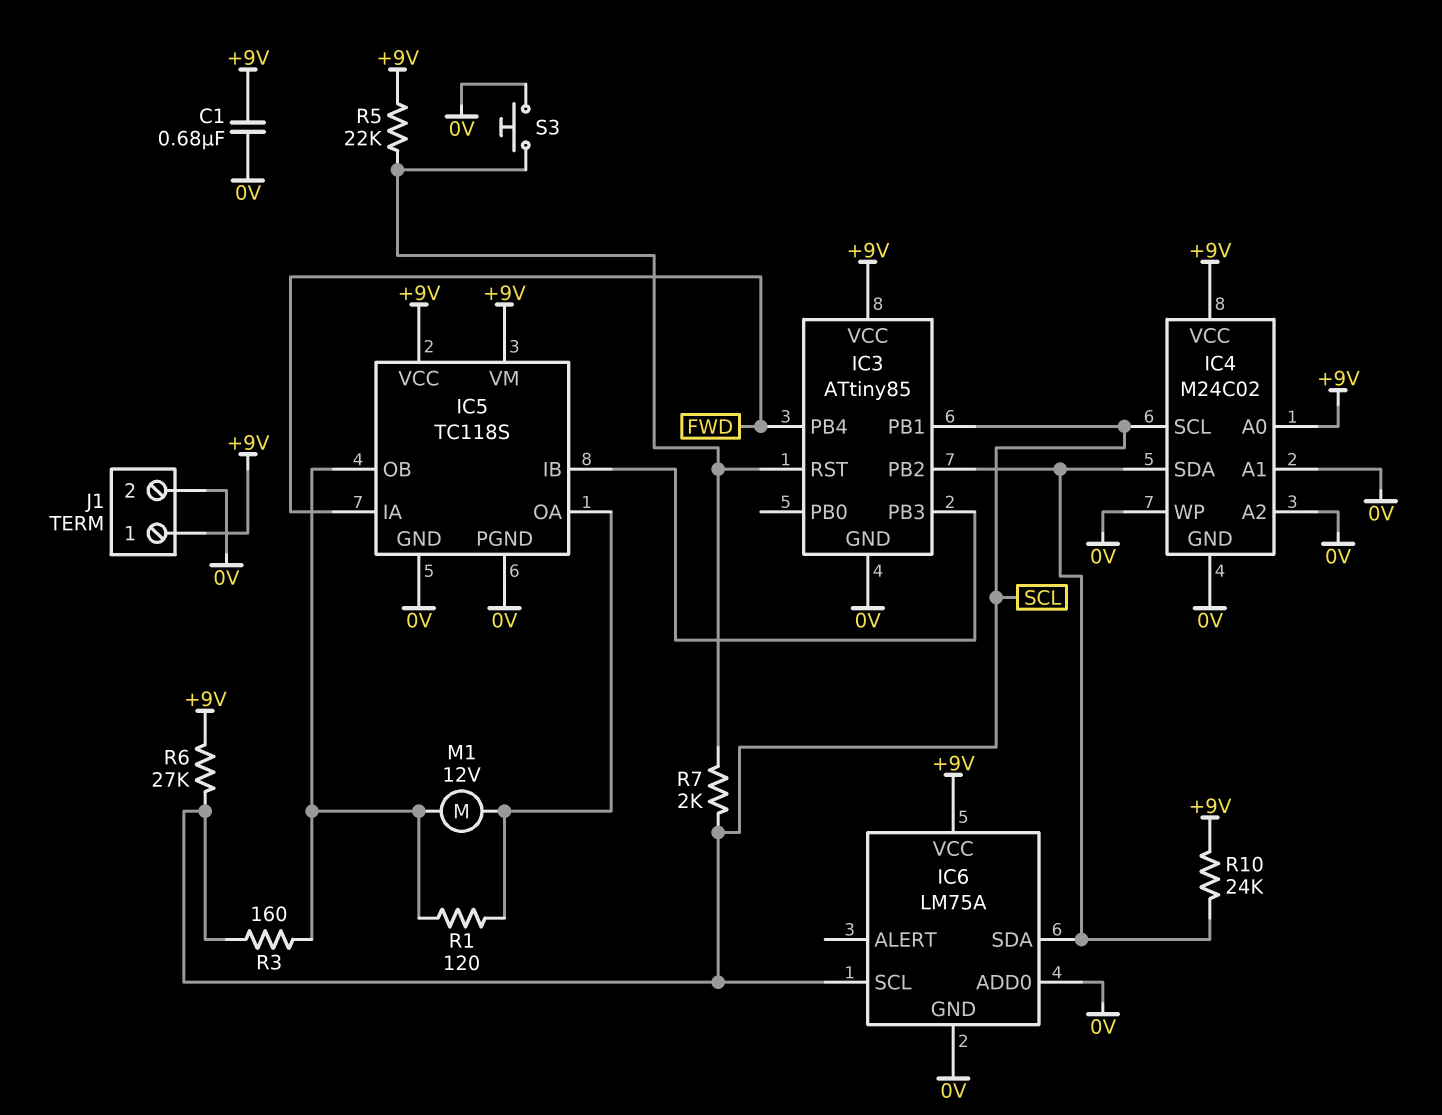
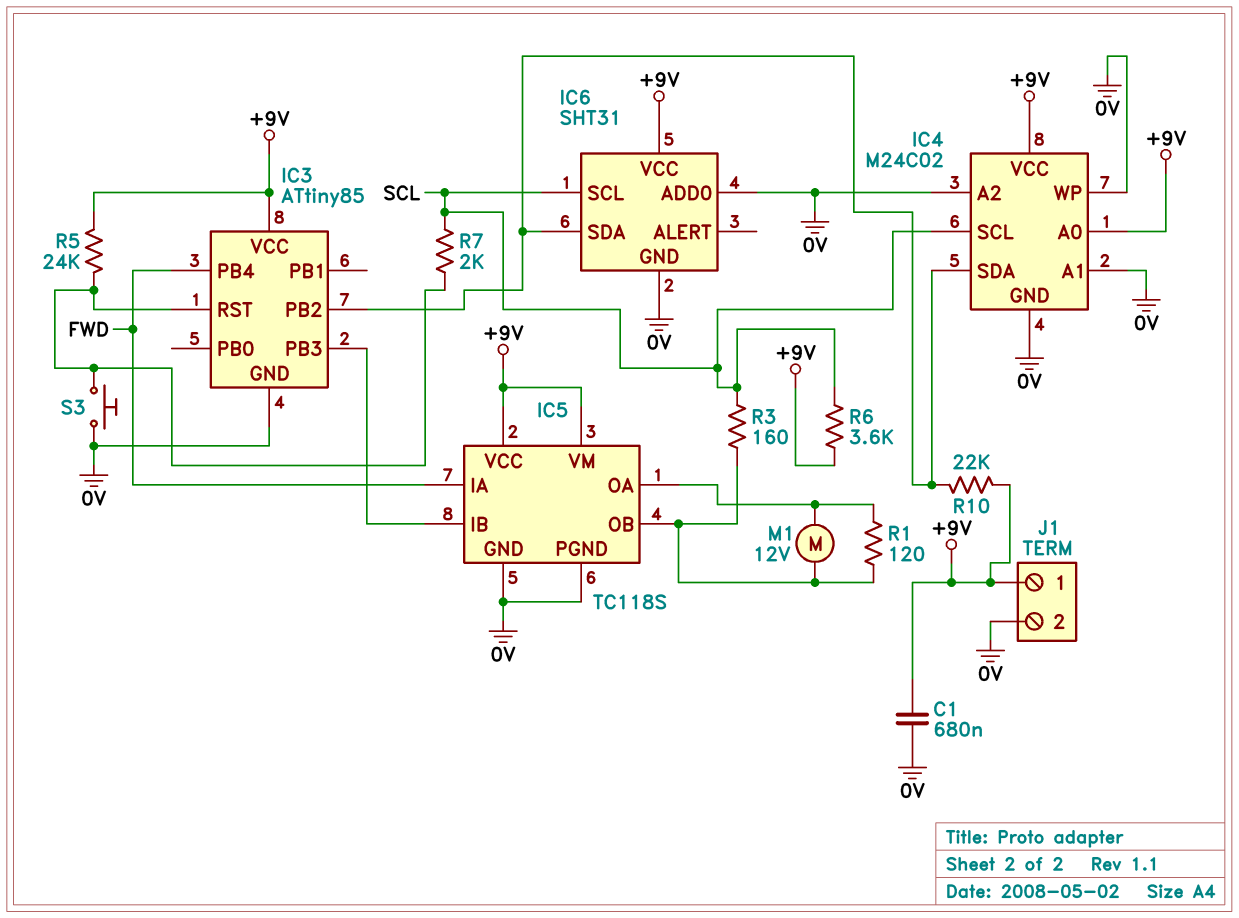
IC3 pin PB1: SCL -> none
IC6: LM75A -> SHT31
R5: 22k (+9V, IC3/RST) -> 24k (+9V, IC3/RST)
R6: 27k (+9V, SCL) -> 3.6k (+9V, SCL)
R10: 24k (+9V, IC3/PB2) -> 22k (+9V, IC3/PB2)

